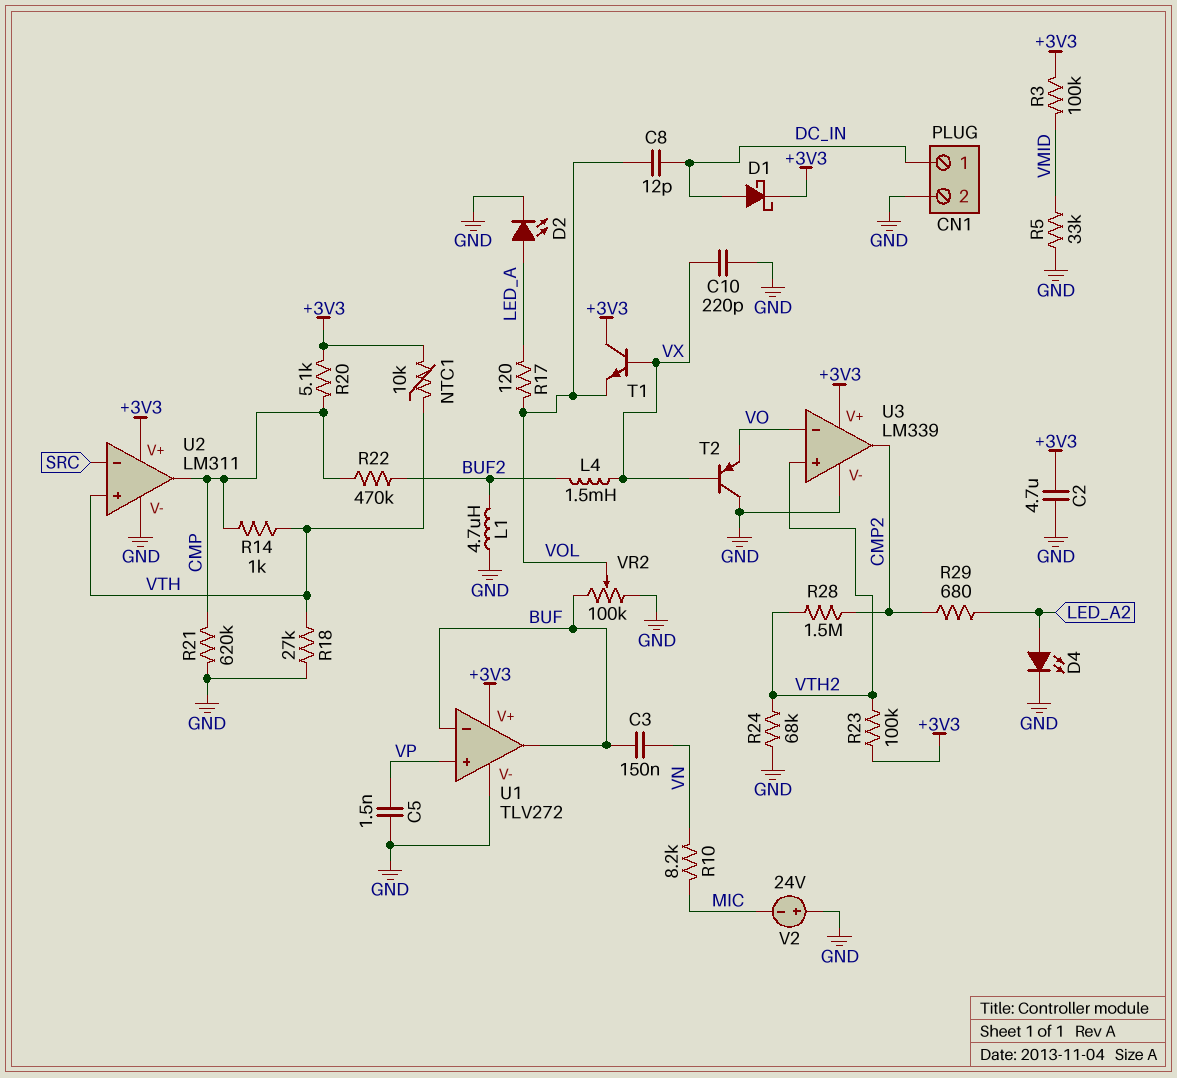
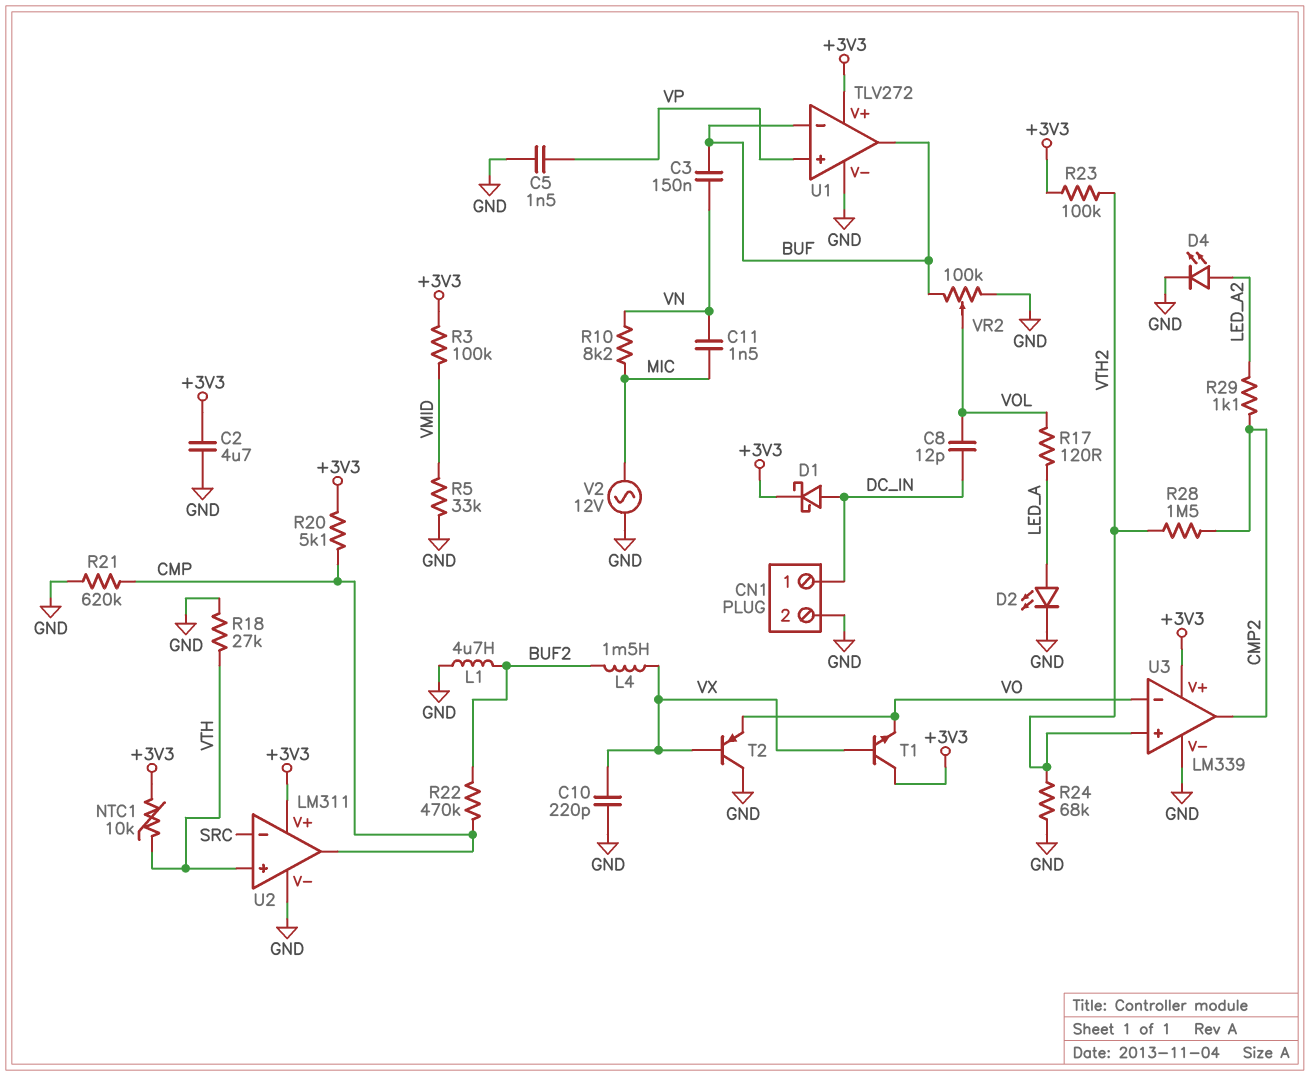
C11: none -> 1.5nF (MIC, VN)
R14: 1k (CMP, VTH) -> none
R29: 680 (CMP2, LED_A2) -> 1.1k (CMP2, LED_A2)
T1: NPN (B VX, C +3V3, E VOL) -> NPN (B VX, C +3V3, E VO)
V2: 24V (plus GND, minus MIC) -> AC 12V (GND, MIC)

